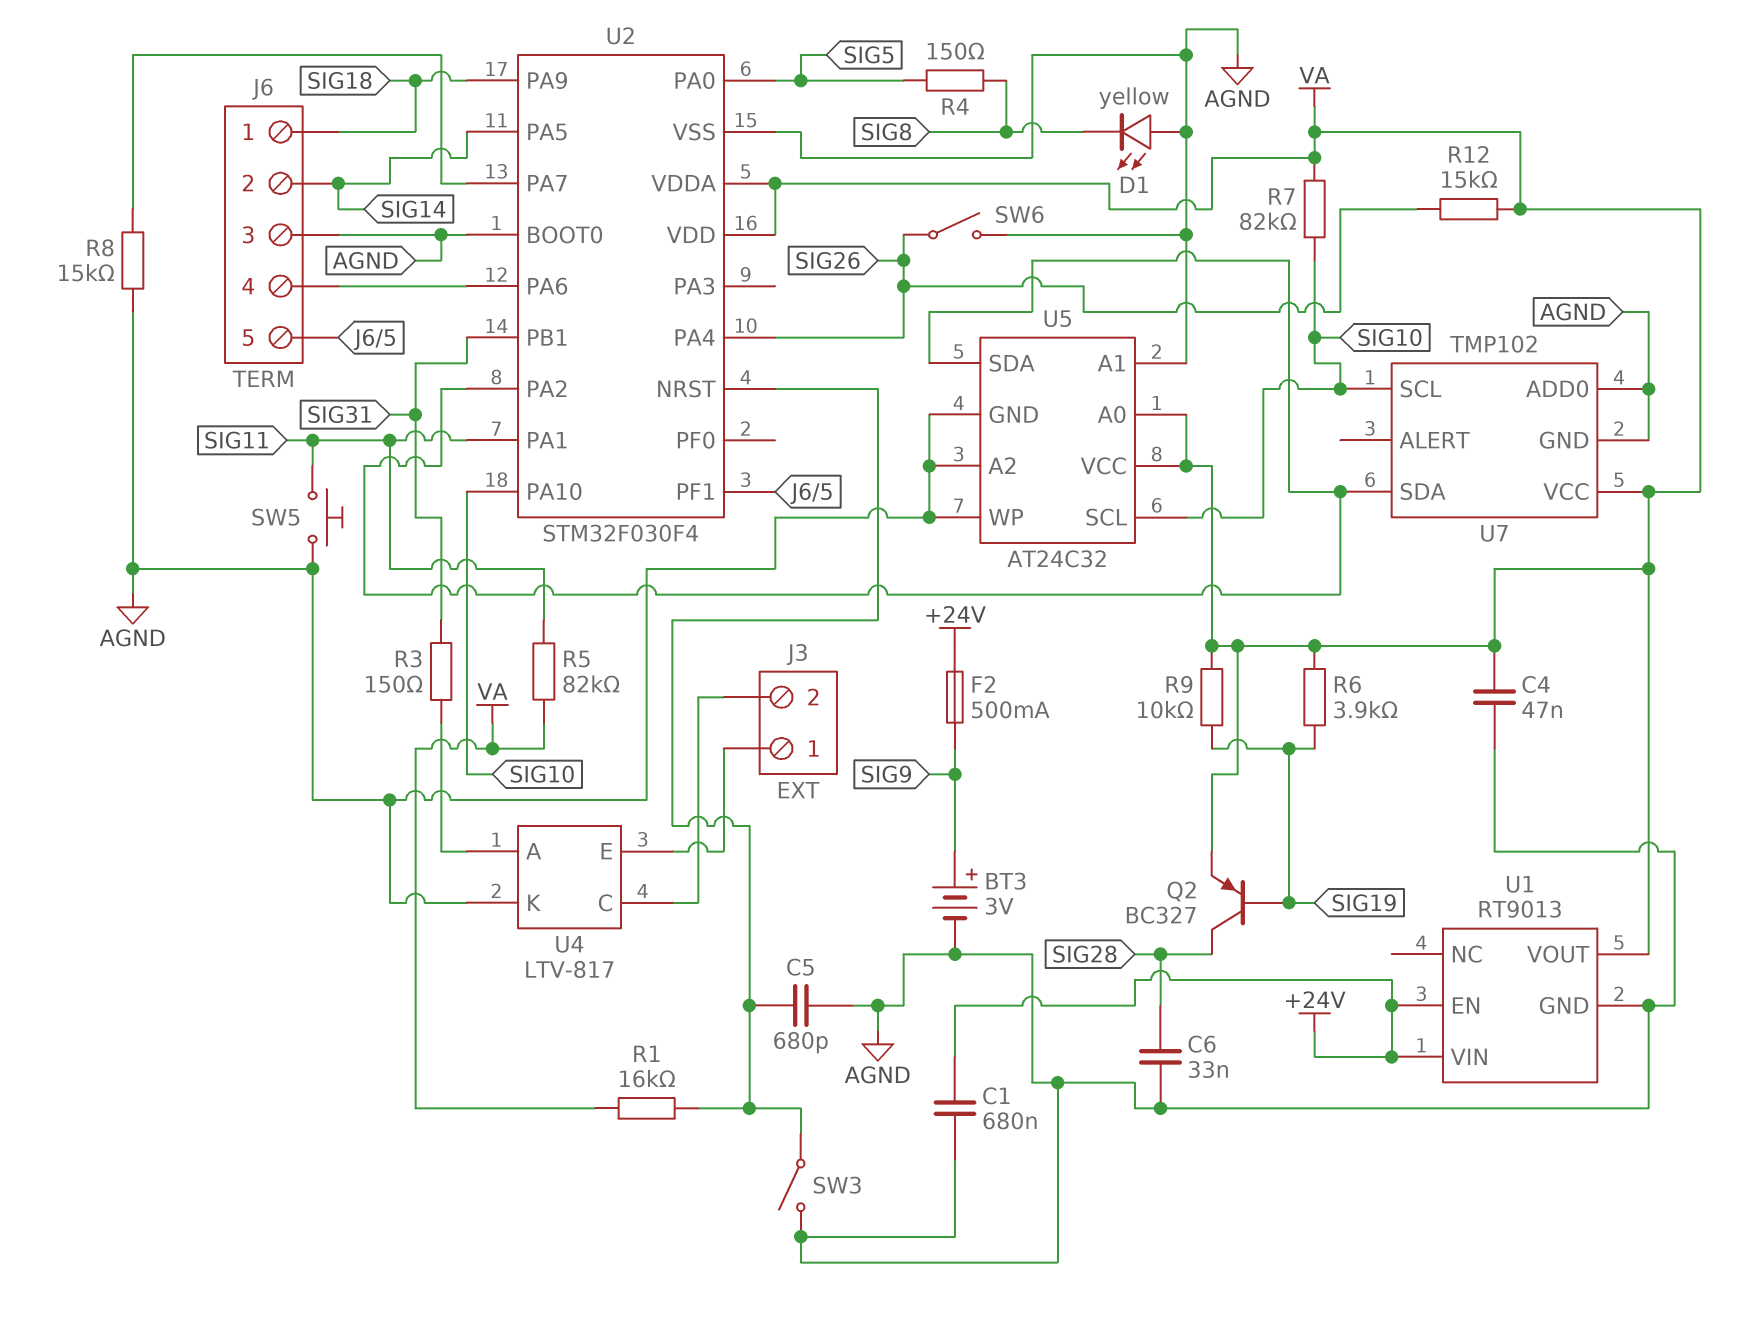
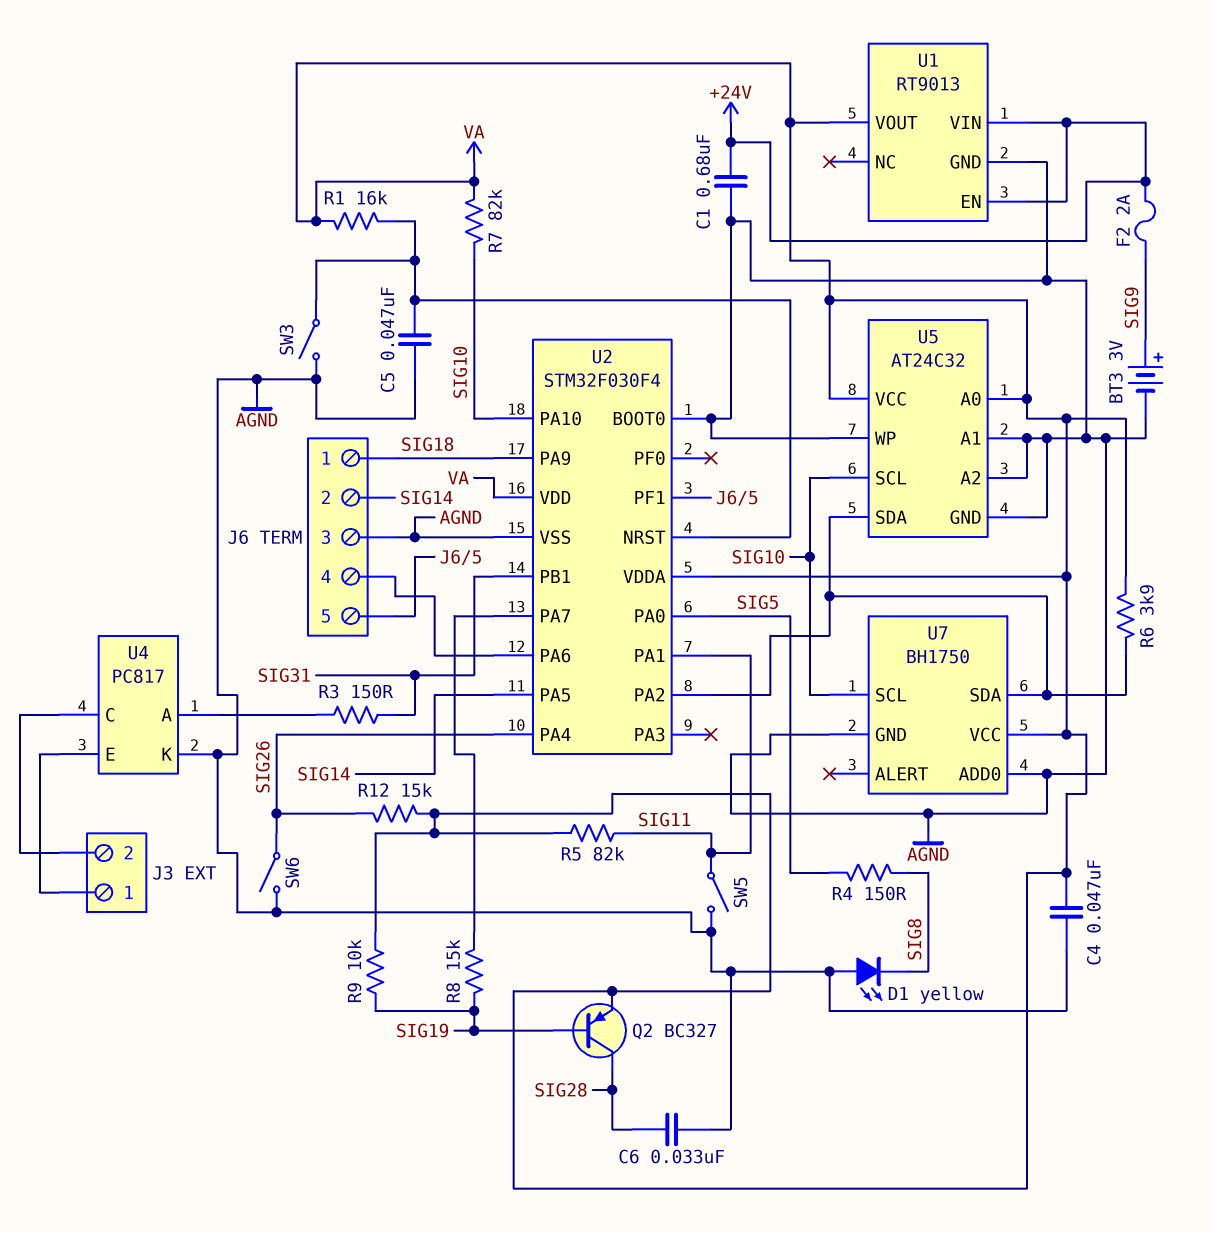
C5: 680pF (AGND, U2/NRST) -> 47nF (AGND, U2/NRST)
F2: 500mA (+24V, SIG9) -> 2A (+24V, SIG9)
R6: 3.9k (SIG19, VA) -> 3.9k (U2/PA2, VA)
R8: 15k (AGND, U2/PA7) -> 15k (SIG19, U2/PA7)
SW5: button (AGND, SIG11) -> switch (AGND, SIG11)
U4: LTV-817 -> PC817
U7: TMP102 -> BH1750

